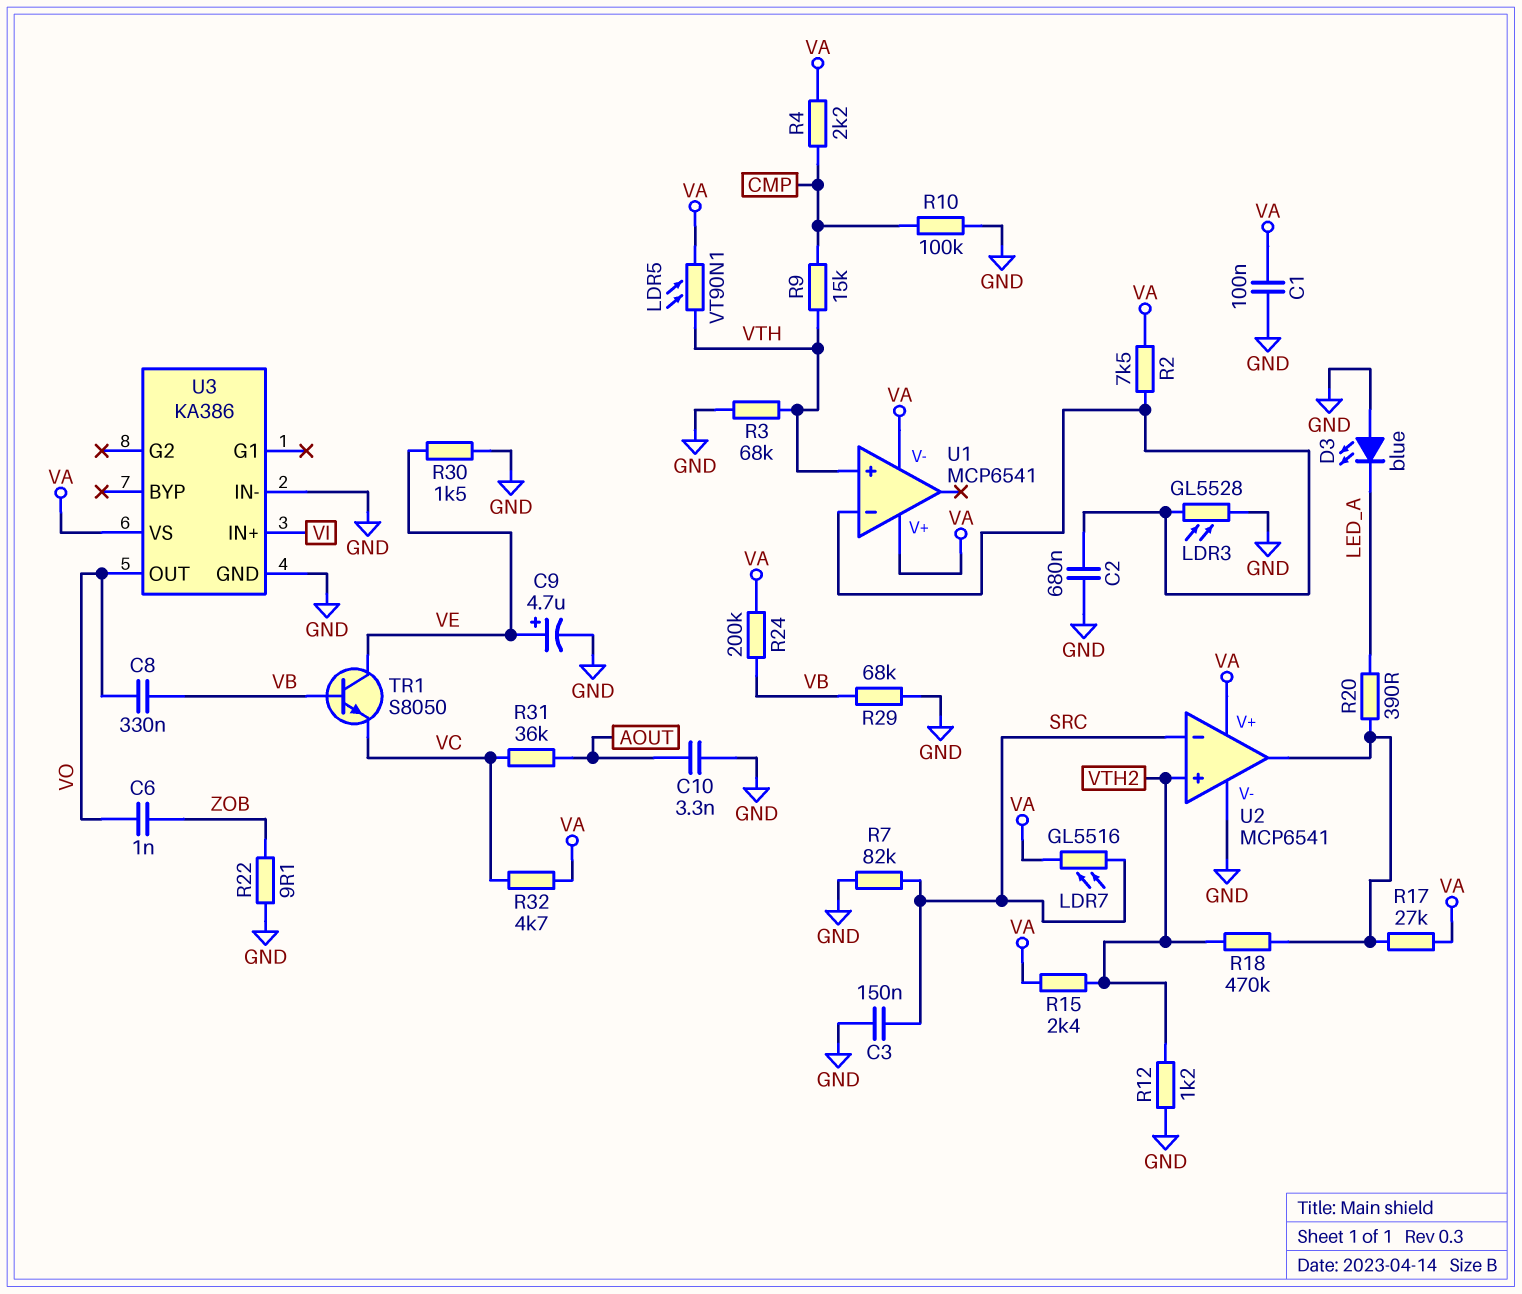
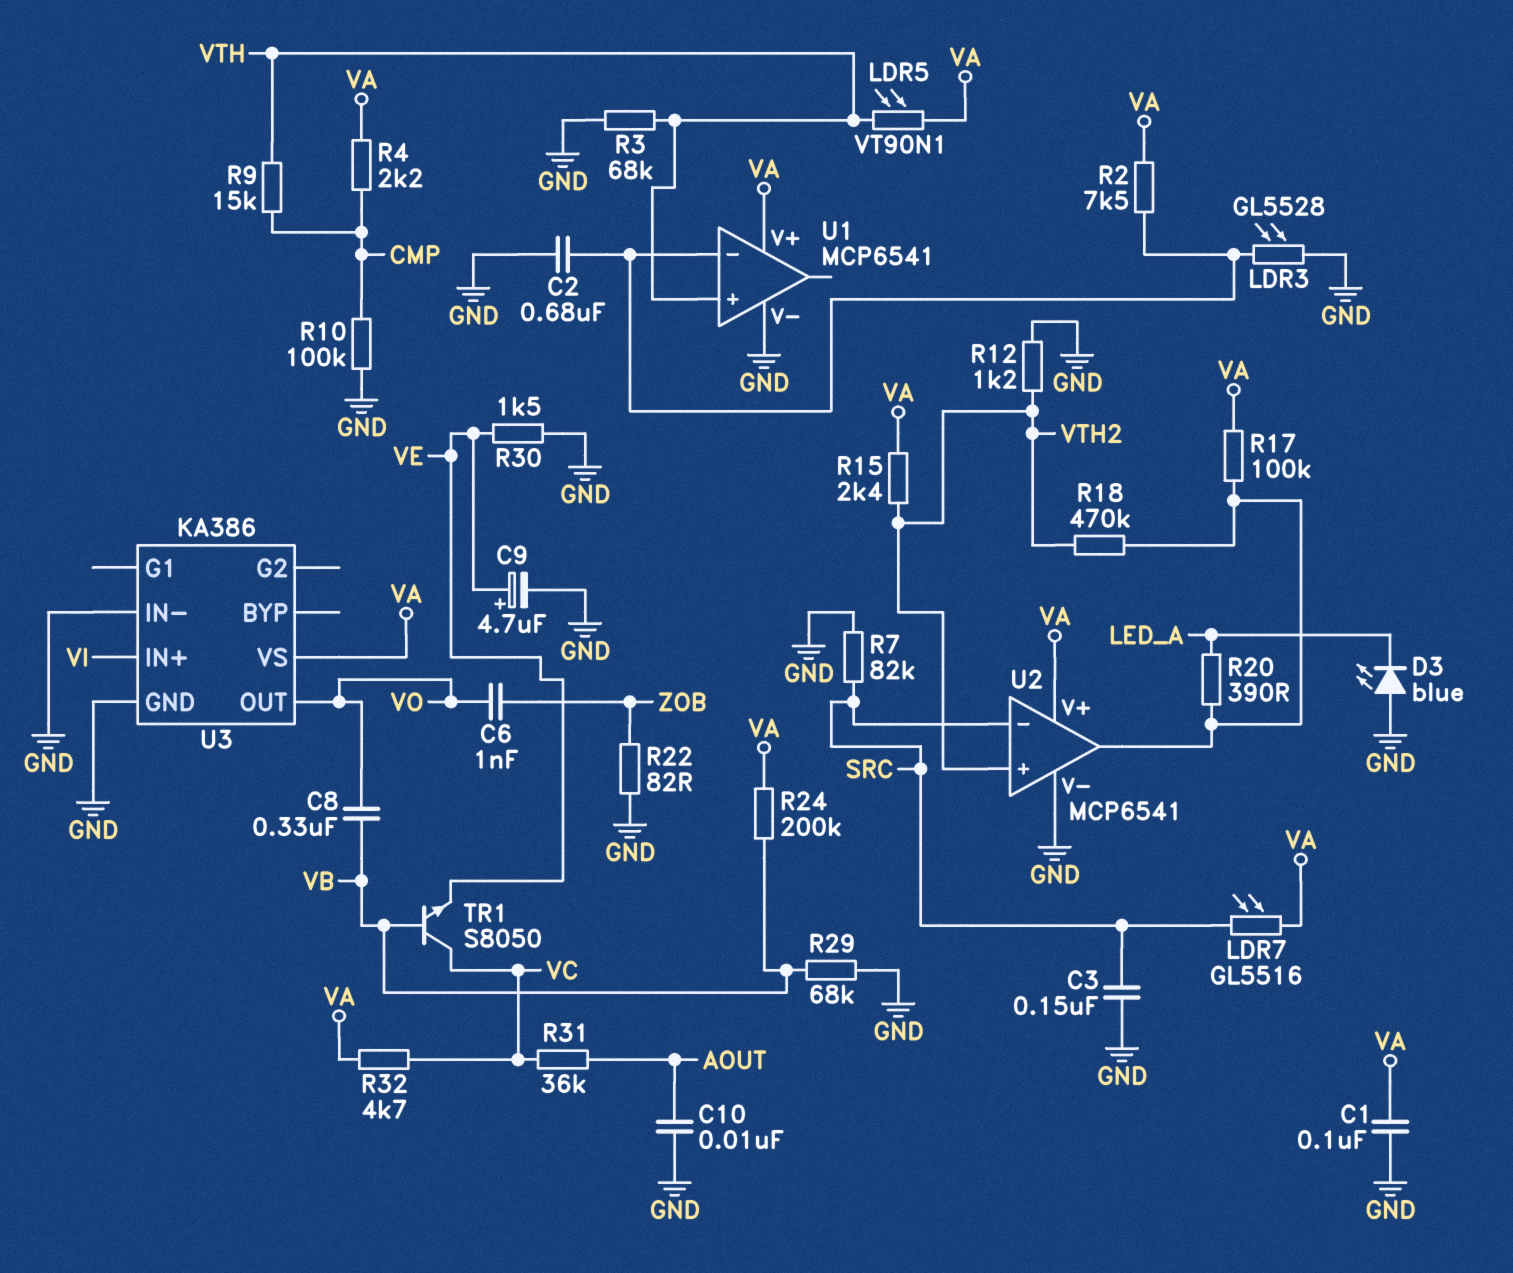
C10: 3.3nF (AOUT, GND) -> 10nF (AOUT, GND)
R17: 27k (U2/out, VA) -> 100k (U2/out, VA)
R22: 9.1 (GND, ZOB) -> 82 (GND, ZOB)
TR1: NPN S8050 (B VB, C VE, E VC) -> NPN S8050 (B VB, C VC, E VE)
U1 pin V-: VA -> GND

